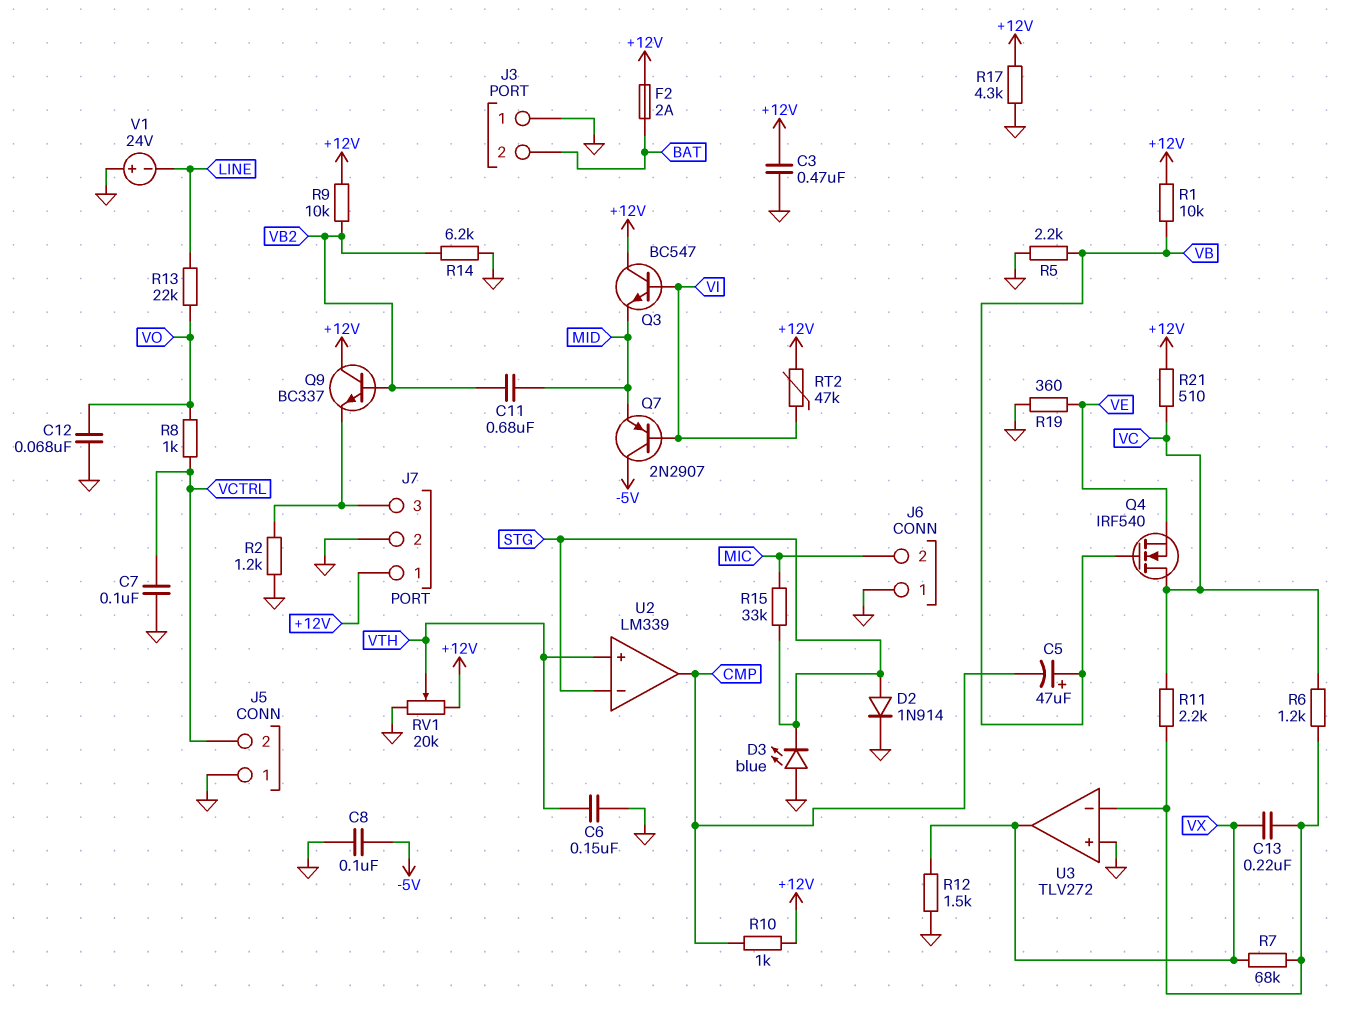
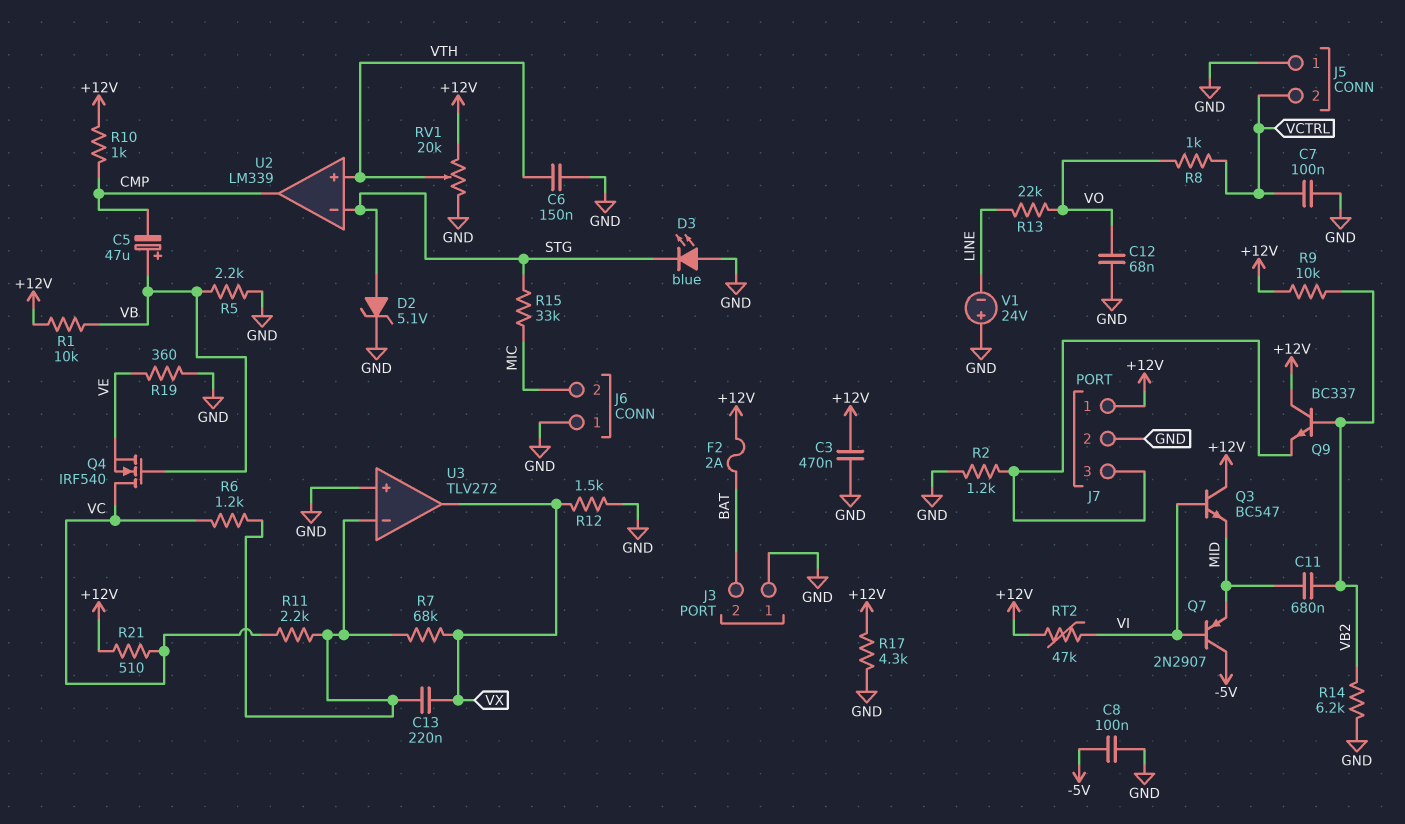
D2: diode 1N914 (A STG, K GND) -> zener 5.1V (A STG, K GND)

